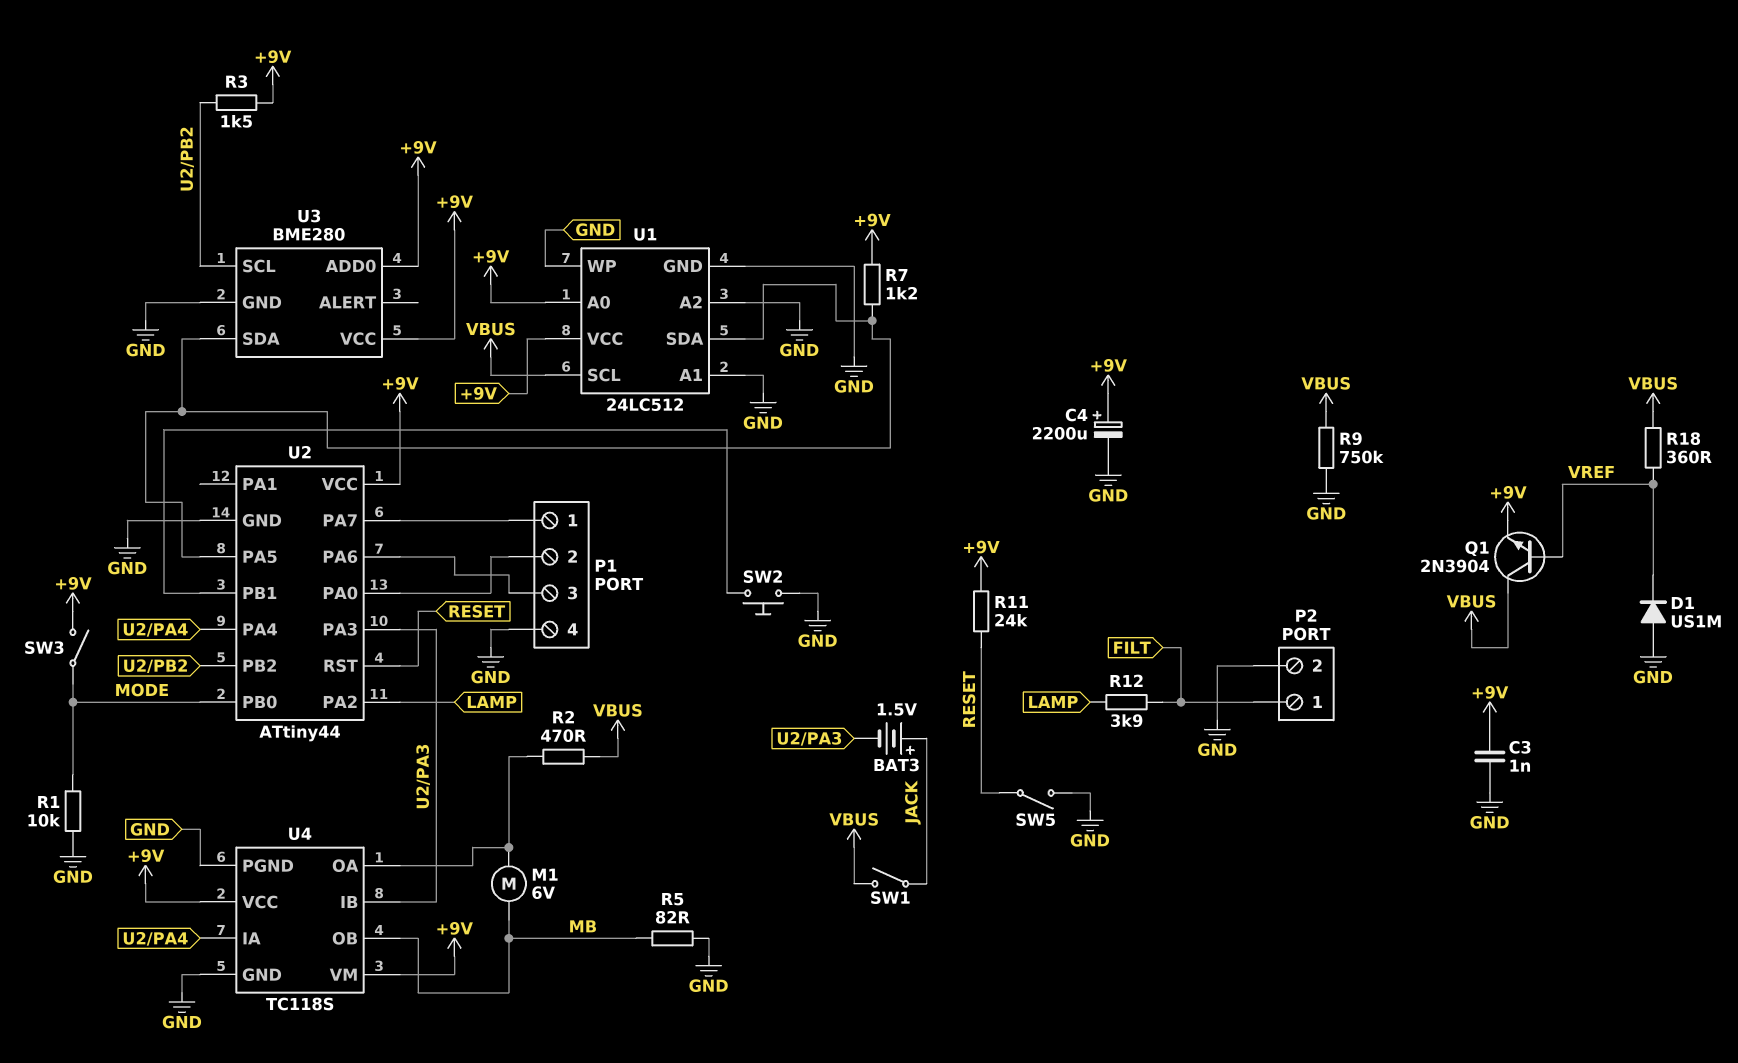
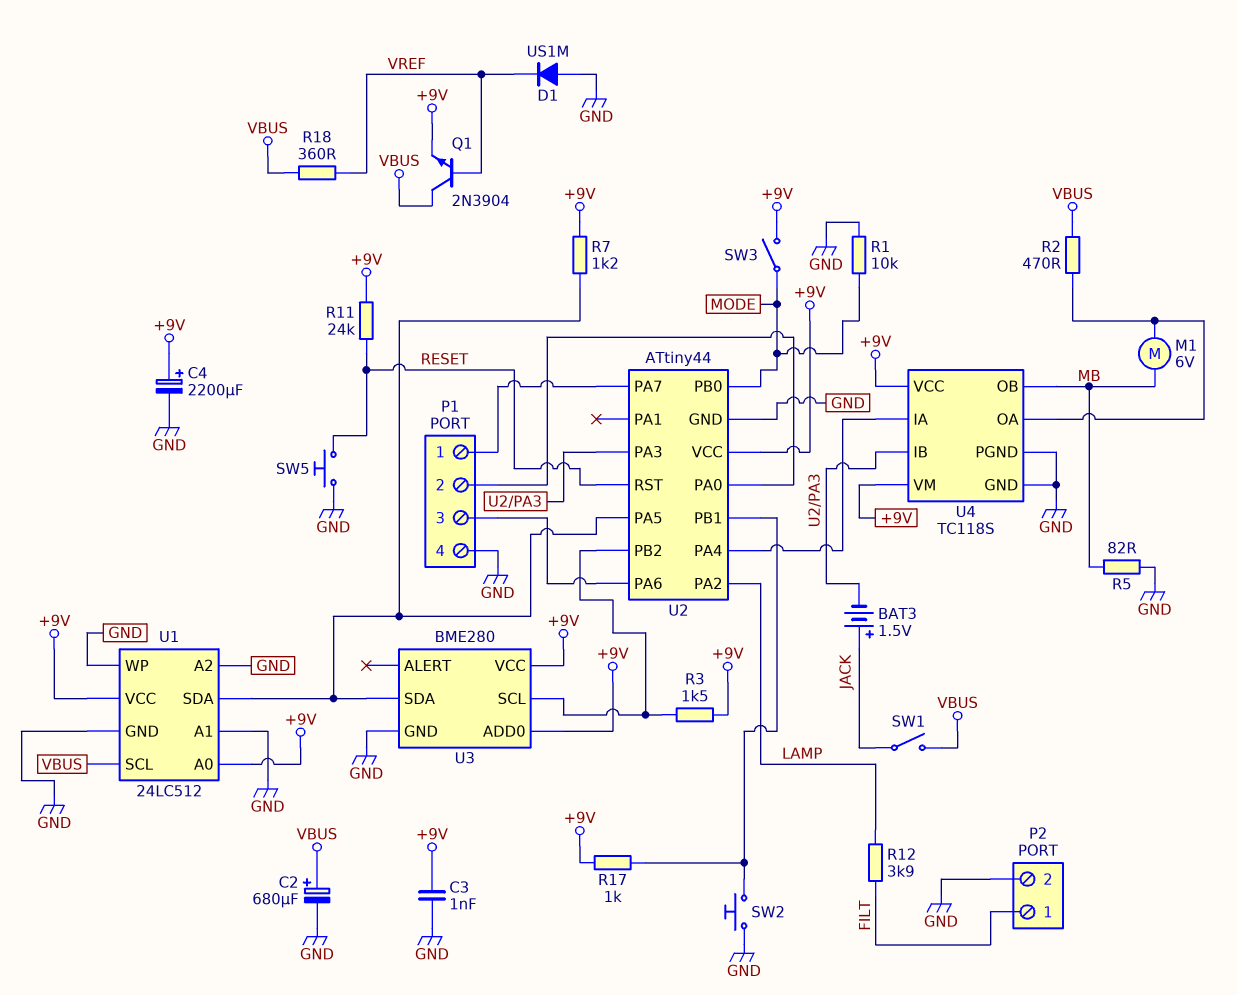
C2: none -> 680uF (plus VBUS, minus GND)
R9: 750k (GND, VBUS) -> none
R17: none -> 1k (+9V, U2/PB1)
SW5: switch (GND, RESET) -> button (GND, RESET)

